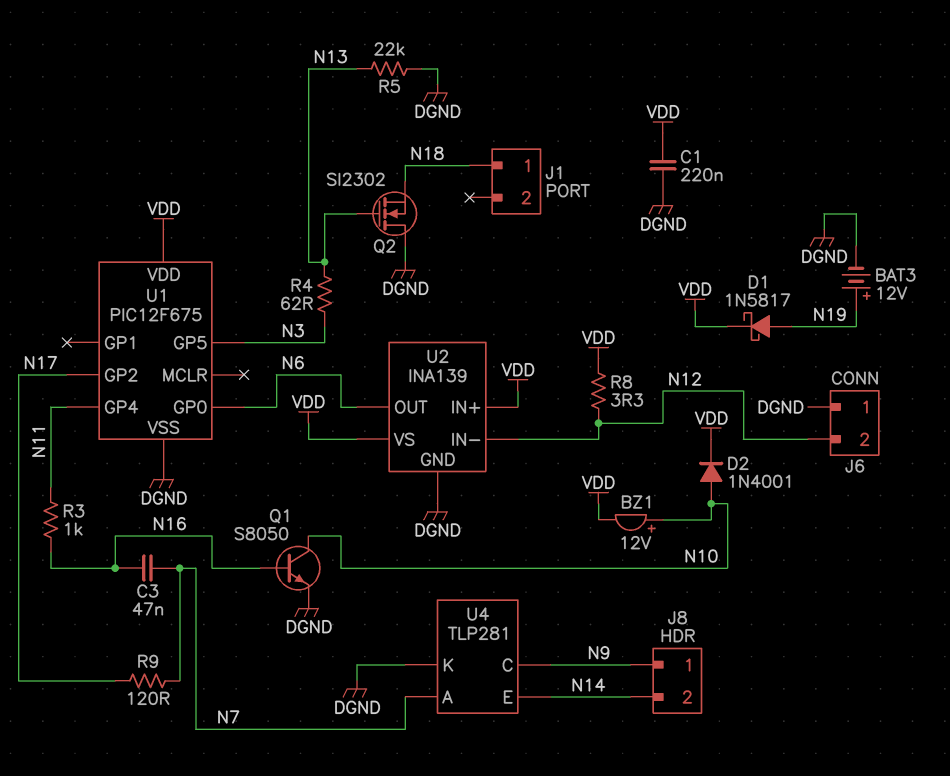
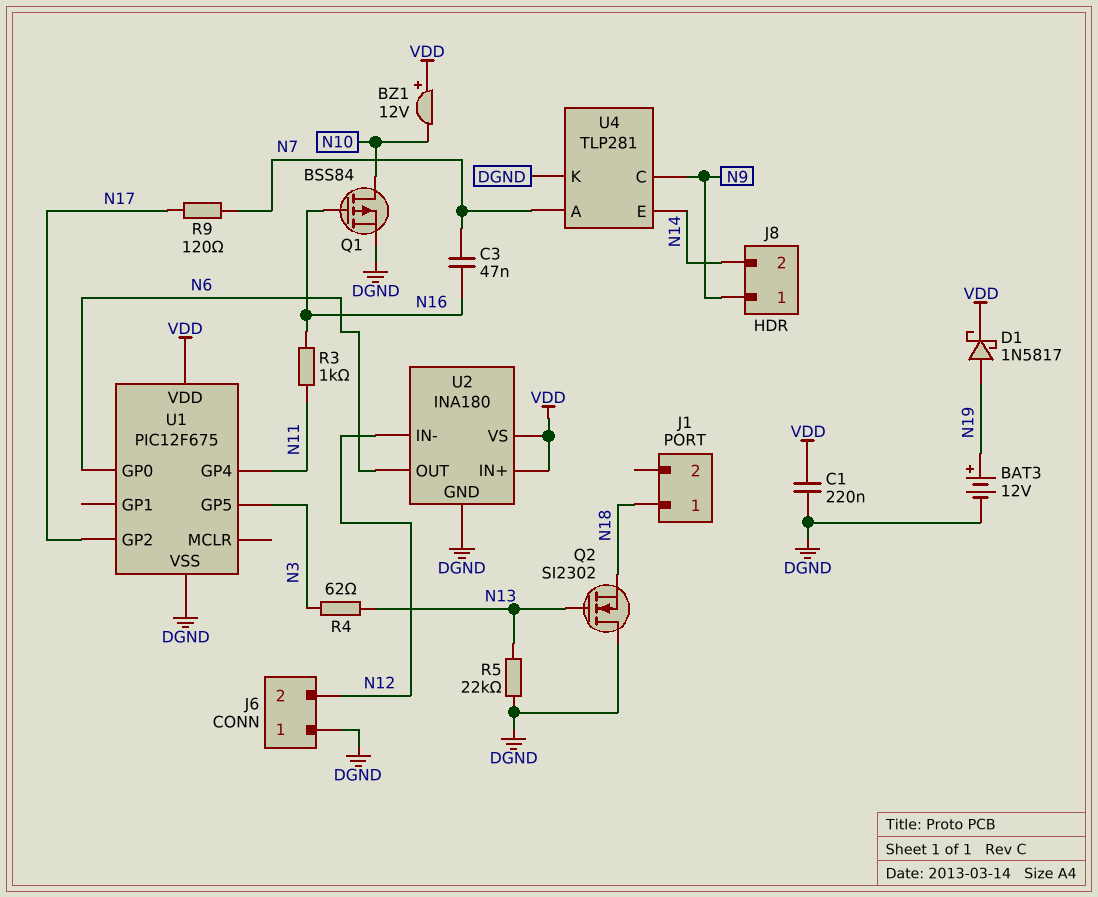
BZ1: buzzer 12V (plus N10, minus VDD) -> buzzer 12V (plus VDD, minus N10)
D2: diode 1N4001 (A N10, K VDD) -> none
Q1: NPN S8050 (B N16, C N10, E DGND) -> PMOS BSS84 (G N16, D N10, S DGND)
R8: 3.3 (N12, VDD) -> none
U2: INA139 -> INA180

